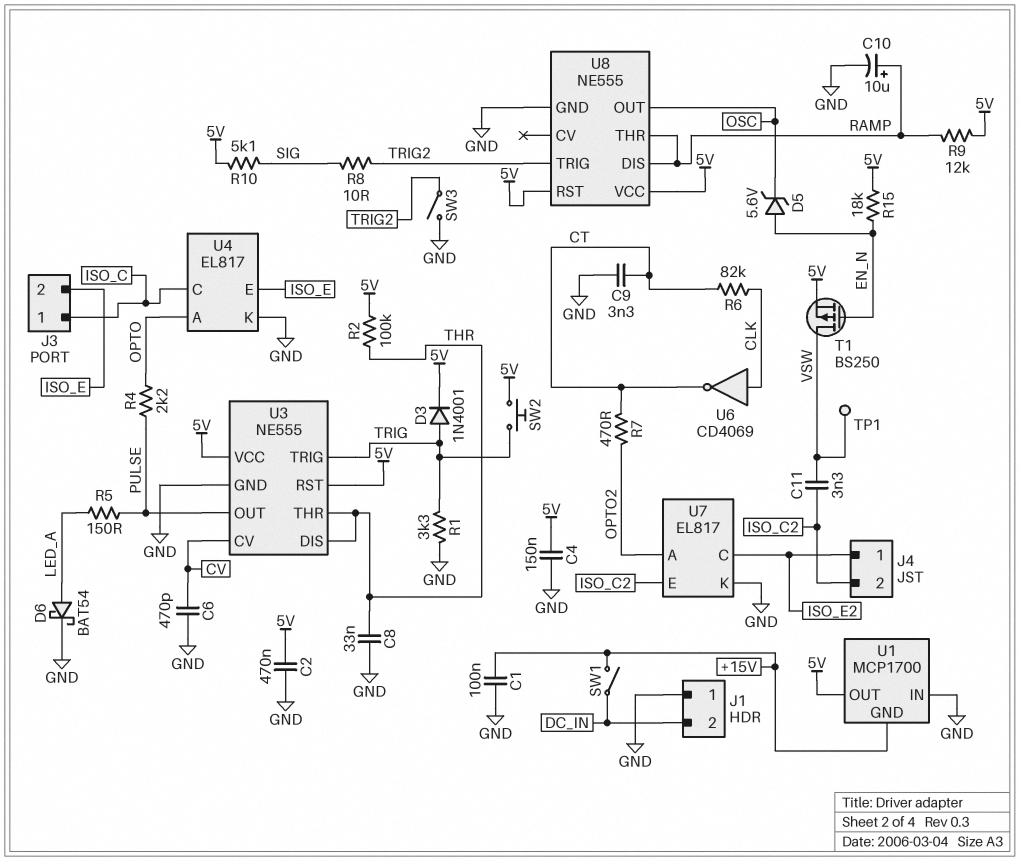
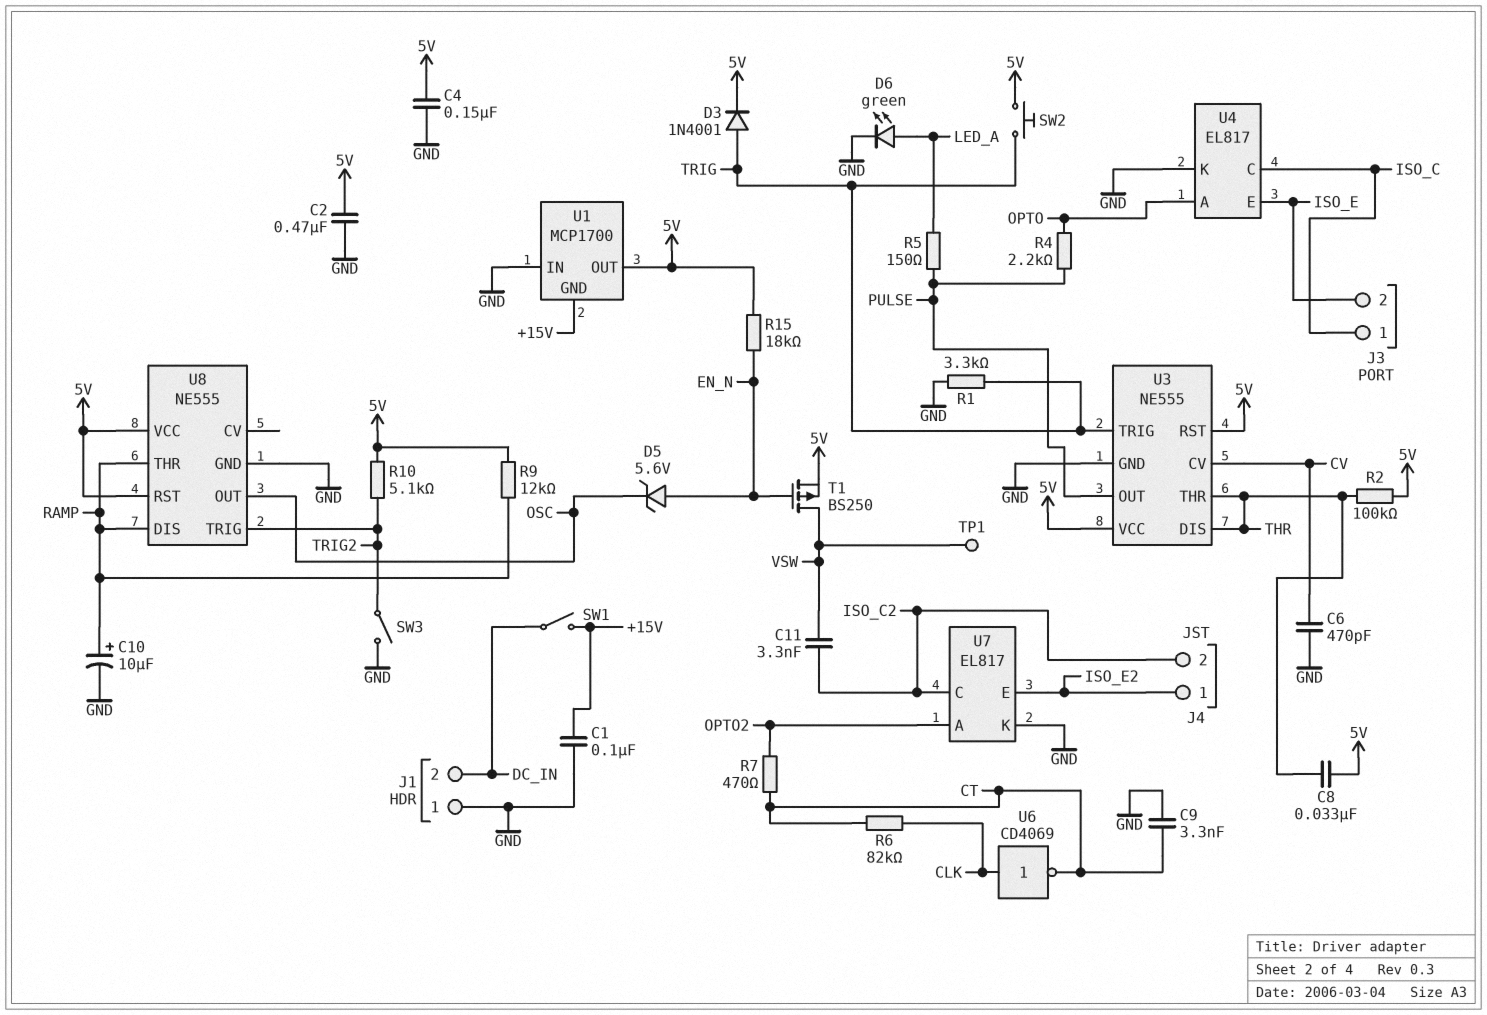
C8: 33nF (GND, THR) -> 33nF (5V, THR)
D6: schottky BAT54 (A LED_A, K GND) -> LED green (A LED_A, K GND)
R8: 10 (SIG, TRIG2) -> none
R10: 5.1k (5V, SIG) -> 5.1k (5V, TRIG2)
U7 pin C: ISO_E2 -> ISO_C2
U7 pin E: ISO_C2 -> ISO_E2

